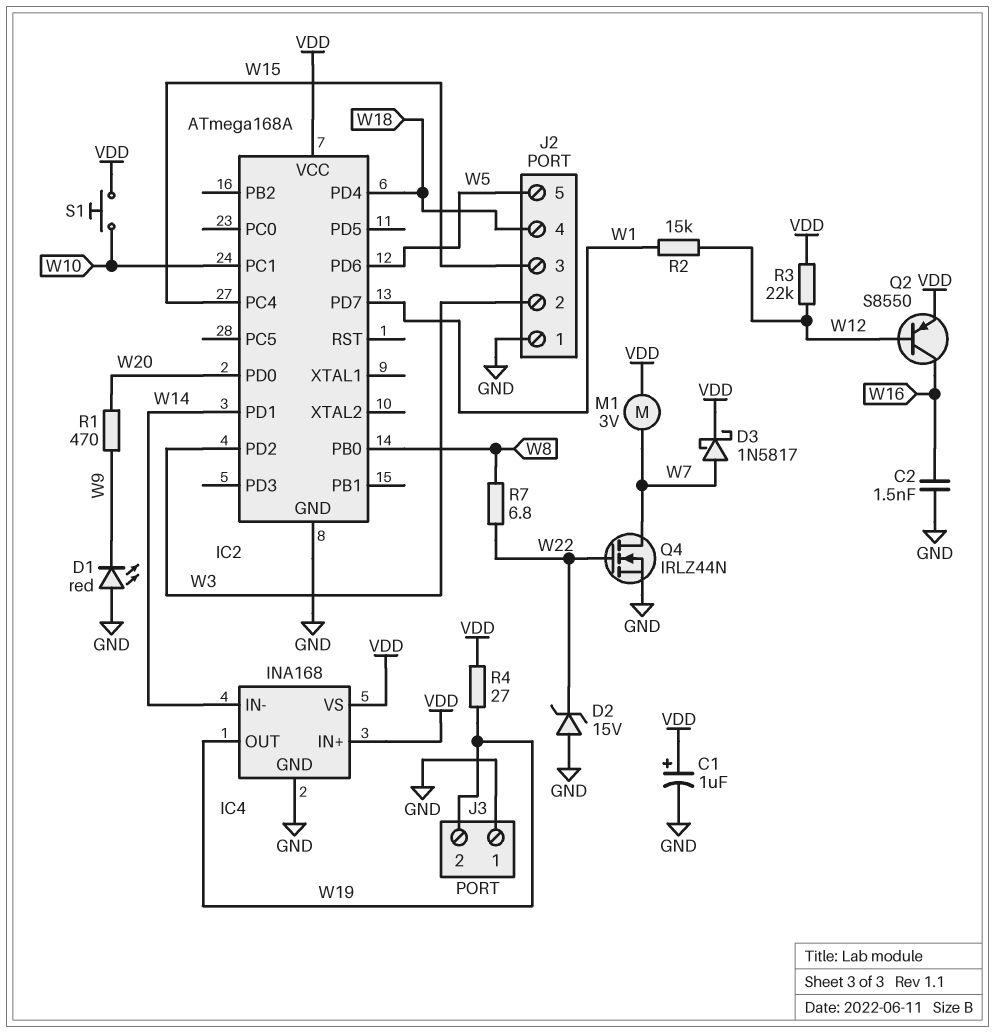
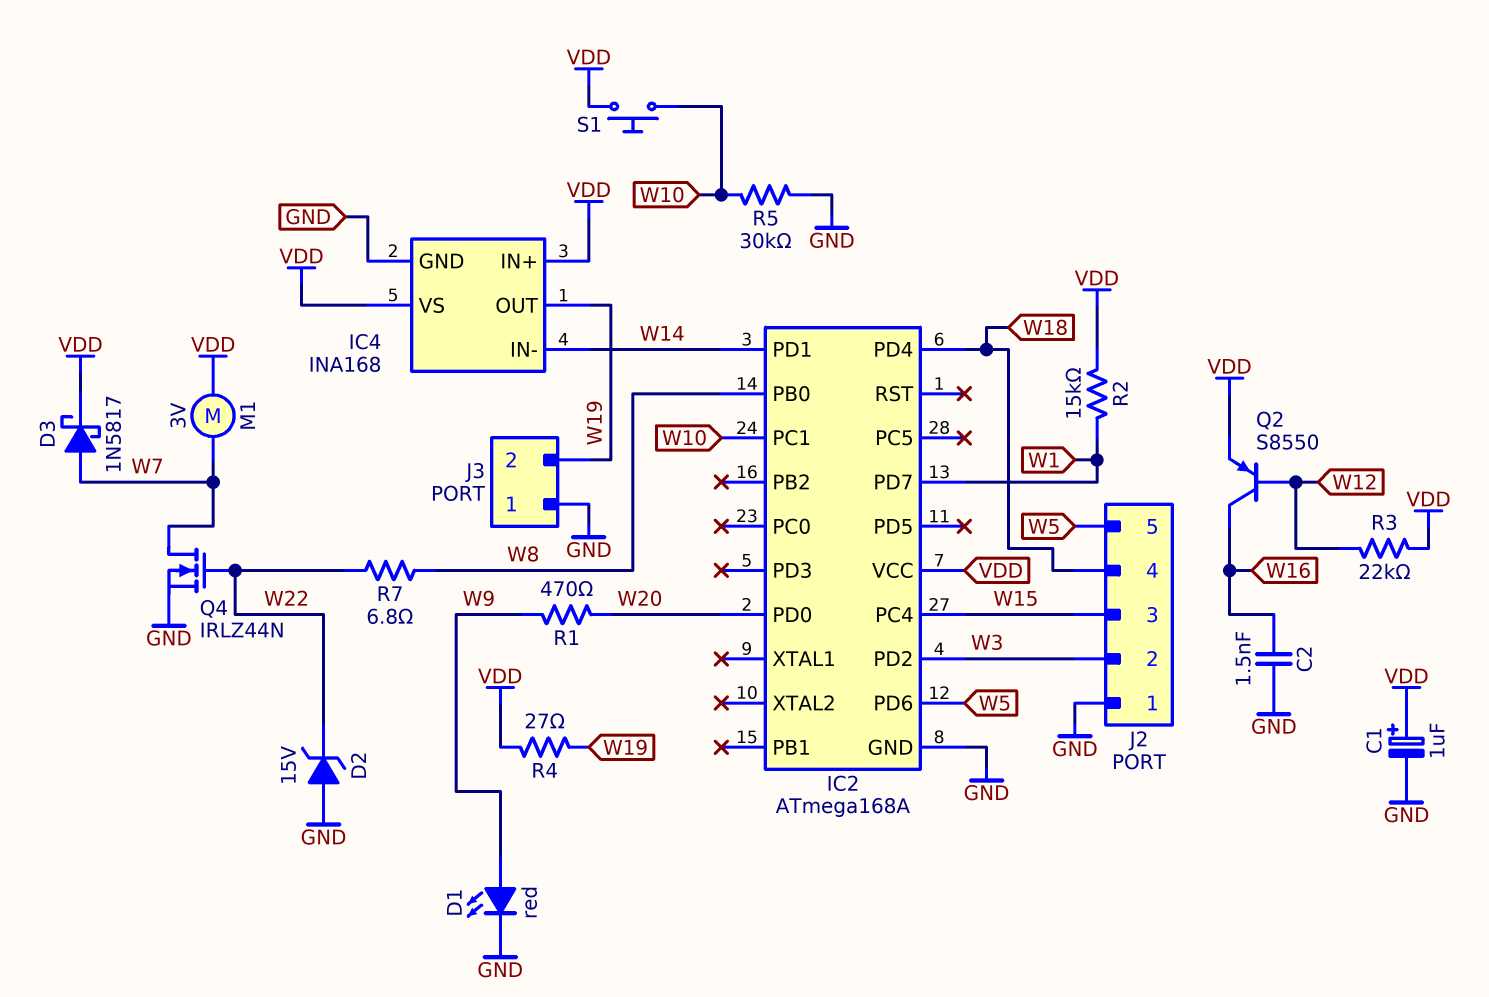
D1: LED red (A GND, K W9) -> LED red (A W9, K GND)
R2: 15k (W1, W12) -> 15k (VDD, W1)
R5: none -> 30k (GND, W10)

